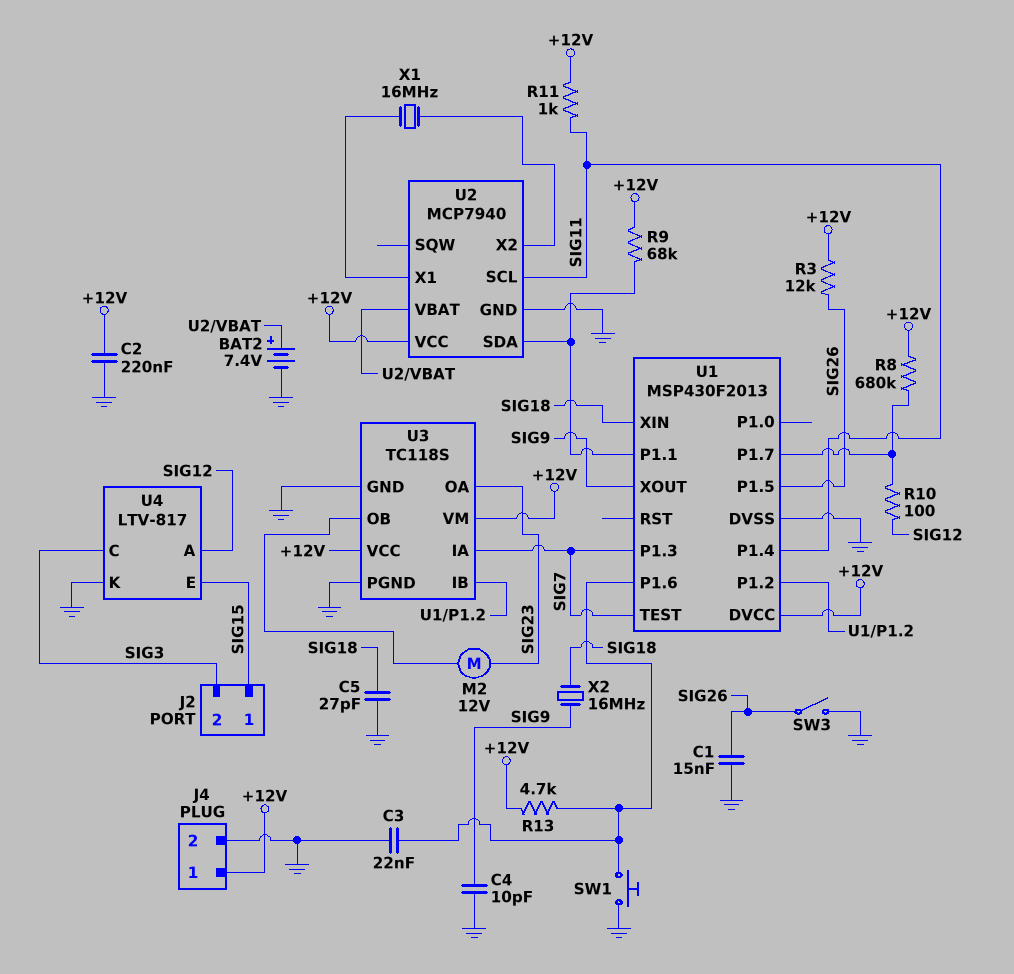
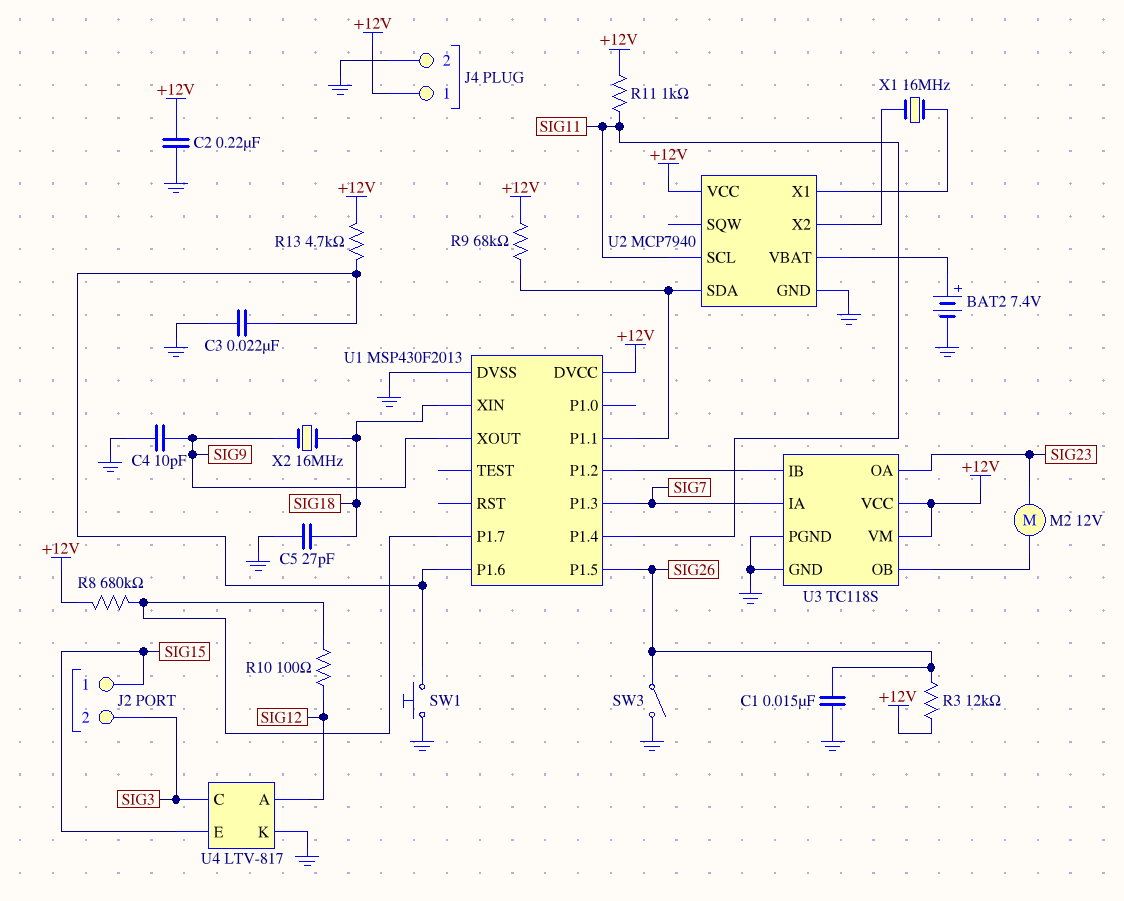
U1 pin TEST: SIG7 -> none

